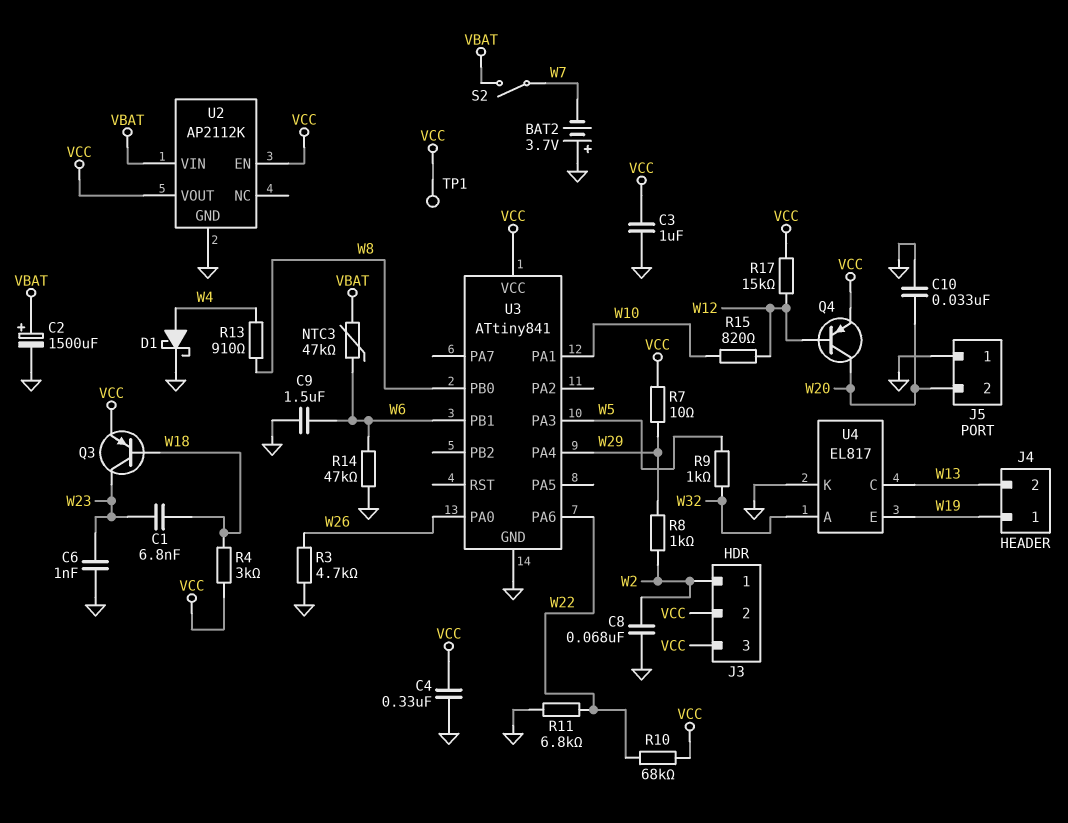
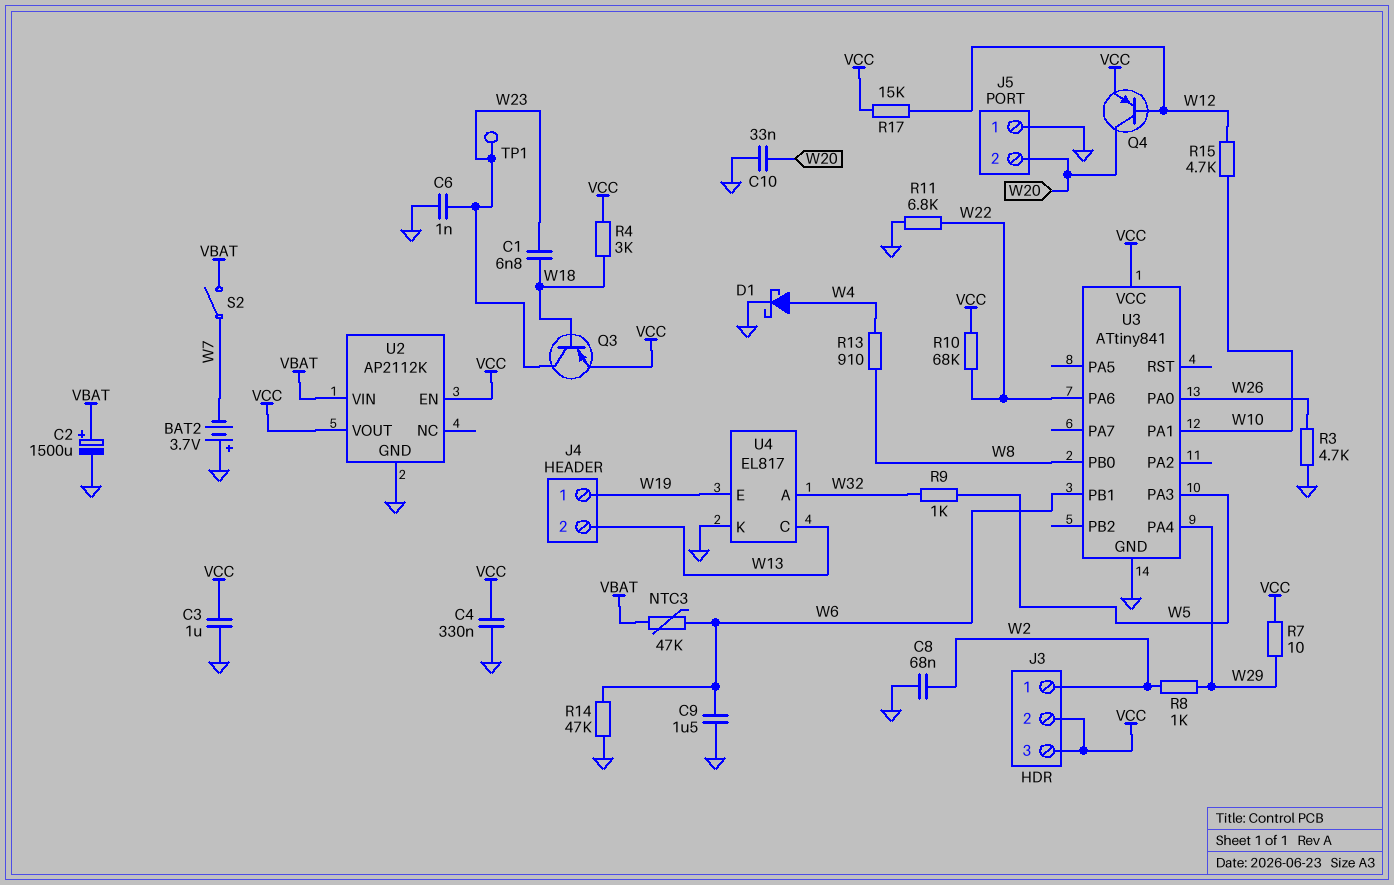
R15: 820 (W10, W12) -> 4.7k (W10, W12)
TP1: test point (VCC) -> test point (W23)

